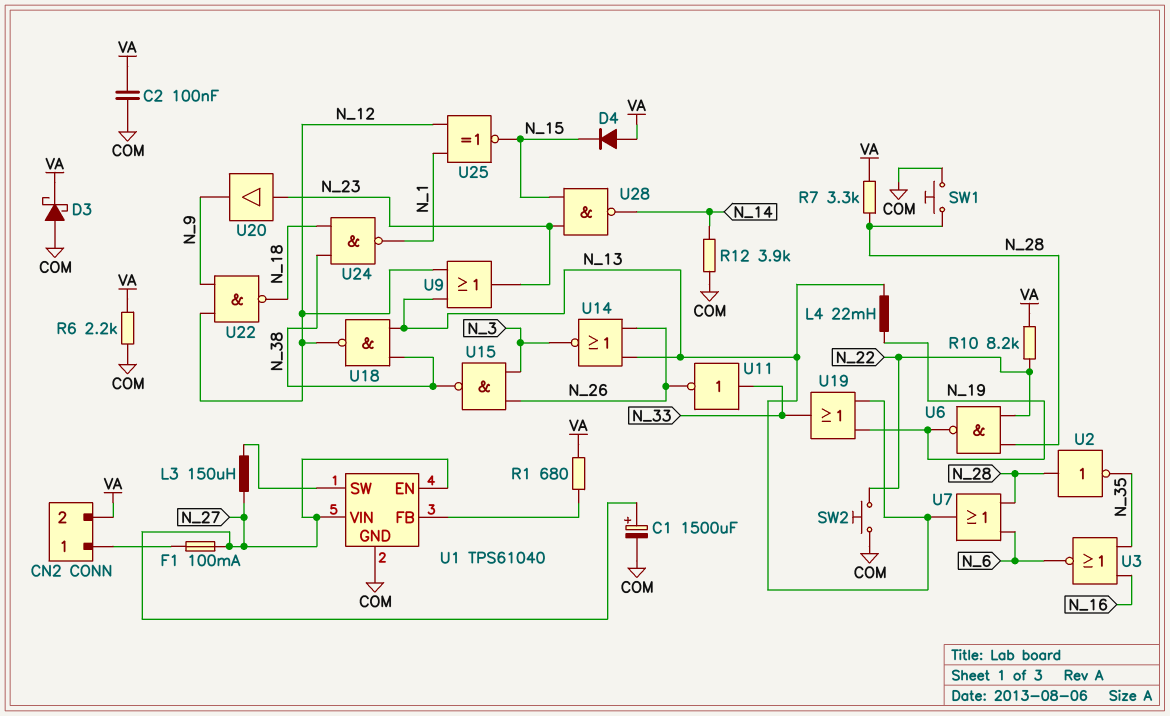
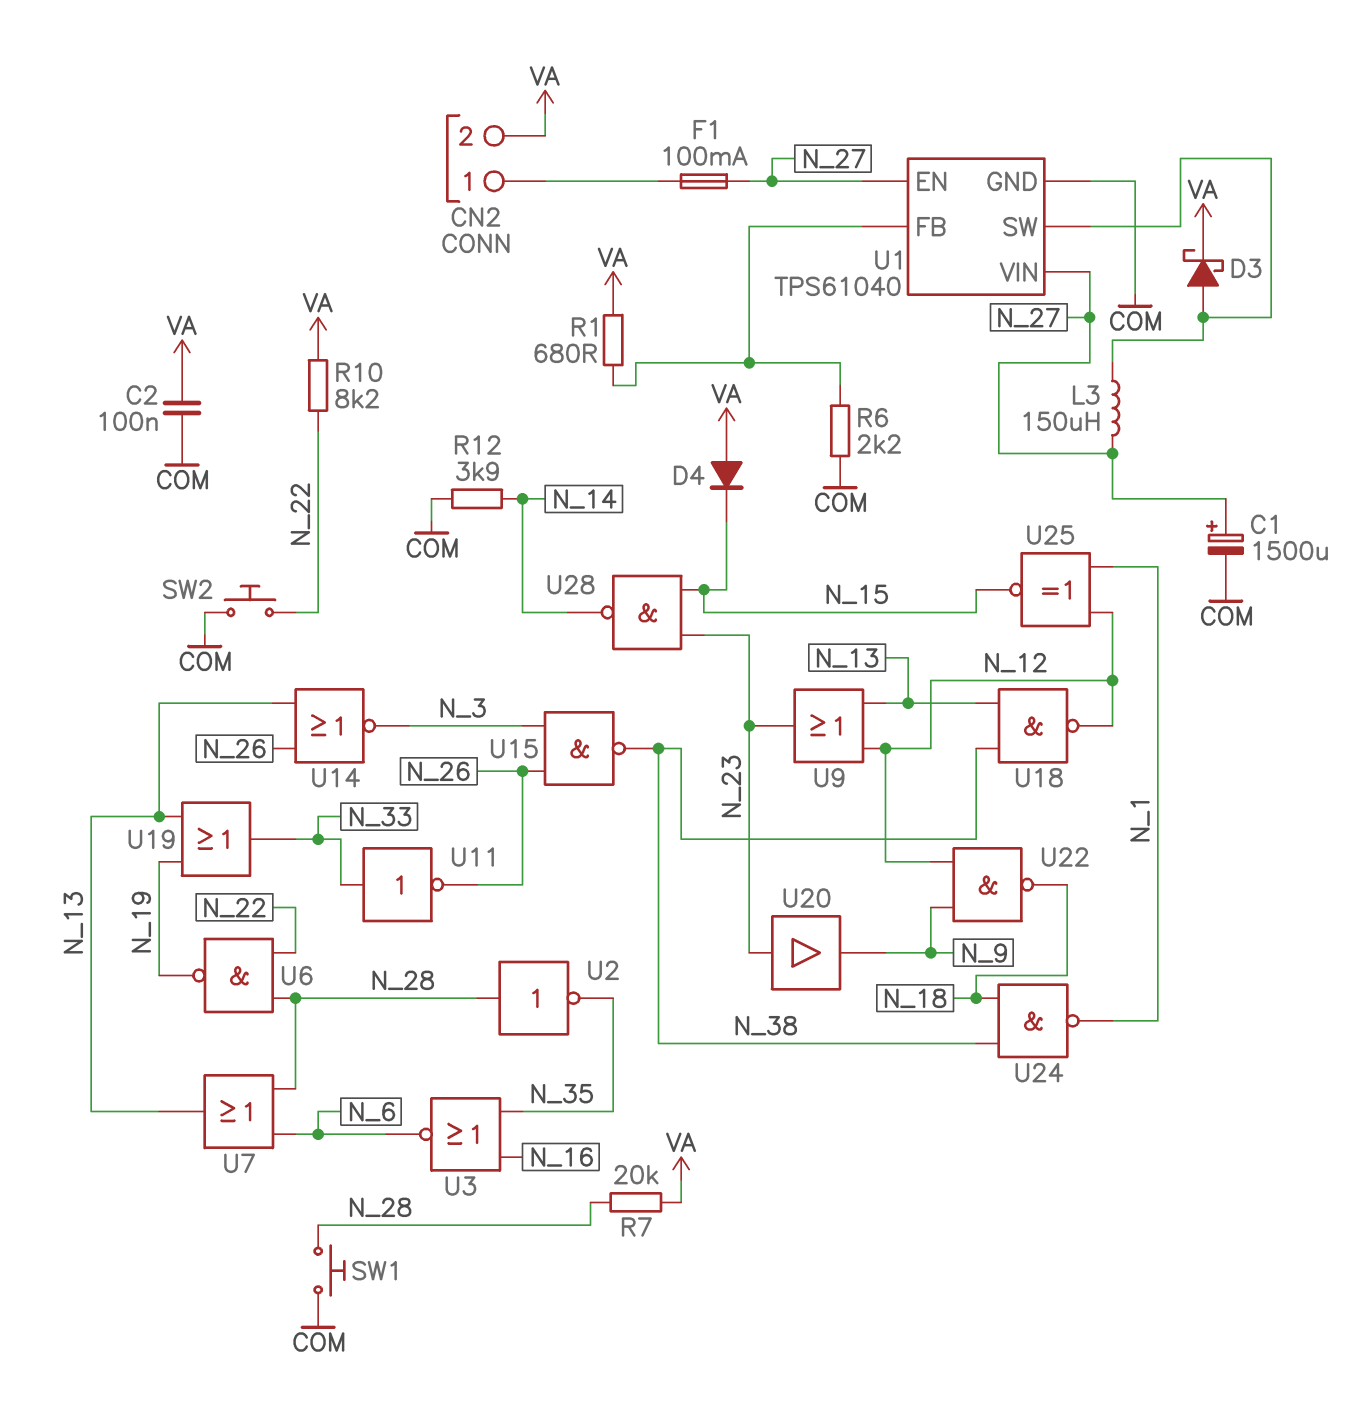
D3: schottky (A COM, K VA) -> schottky (A U1/SW, K VA)
L4: 22mH (N_13, N_19) -> none
R6: 2.2k (COM, VA) -> 2.2k (COM, U1/FB)
R7: 3.3k (N_28, VA) -> 20k (N_28, VA)

